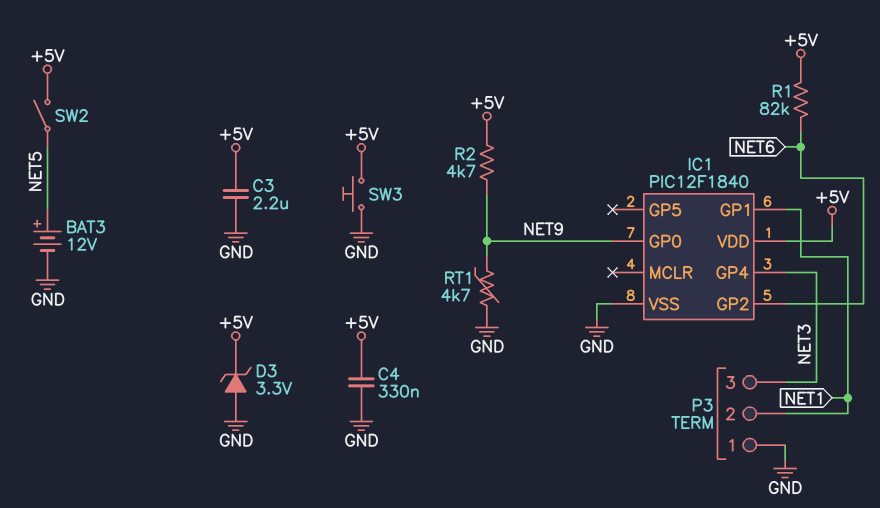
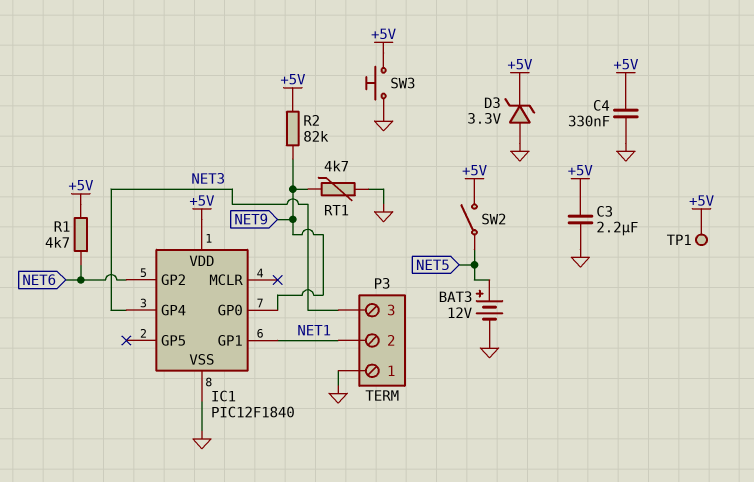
R1: 82k (+5V, NET6) -> 4.7k (+5V, NET6)
R2: 4.7k (+5V, NET9) -> 82k (+5V, NET9)
TP1: none -> test point (+5V)

